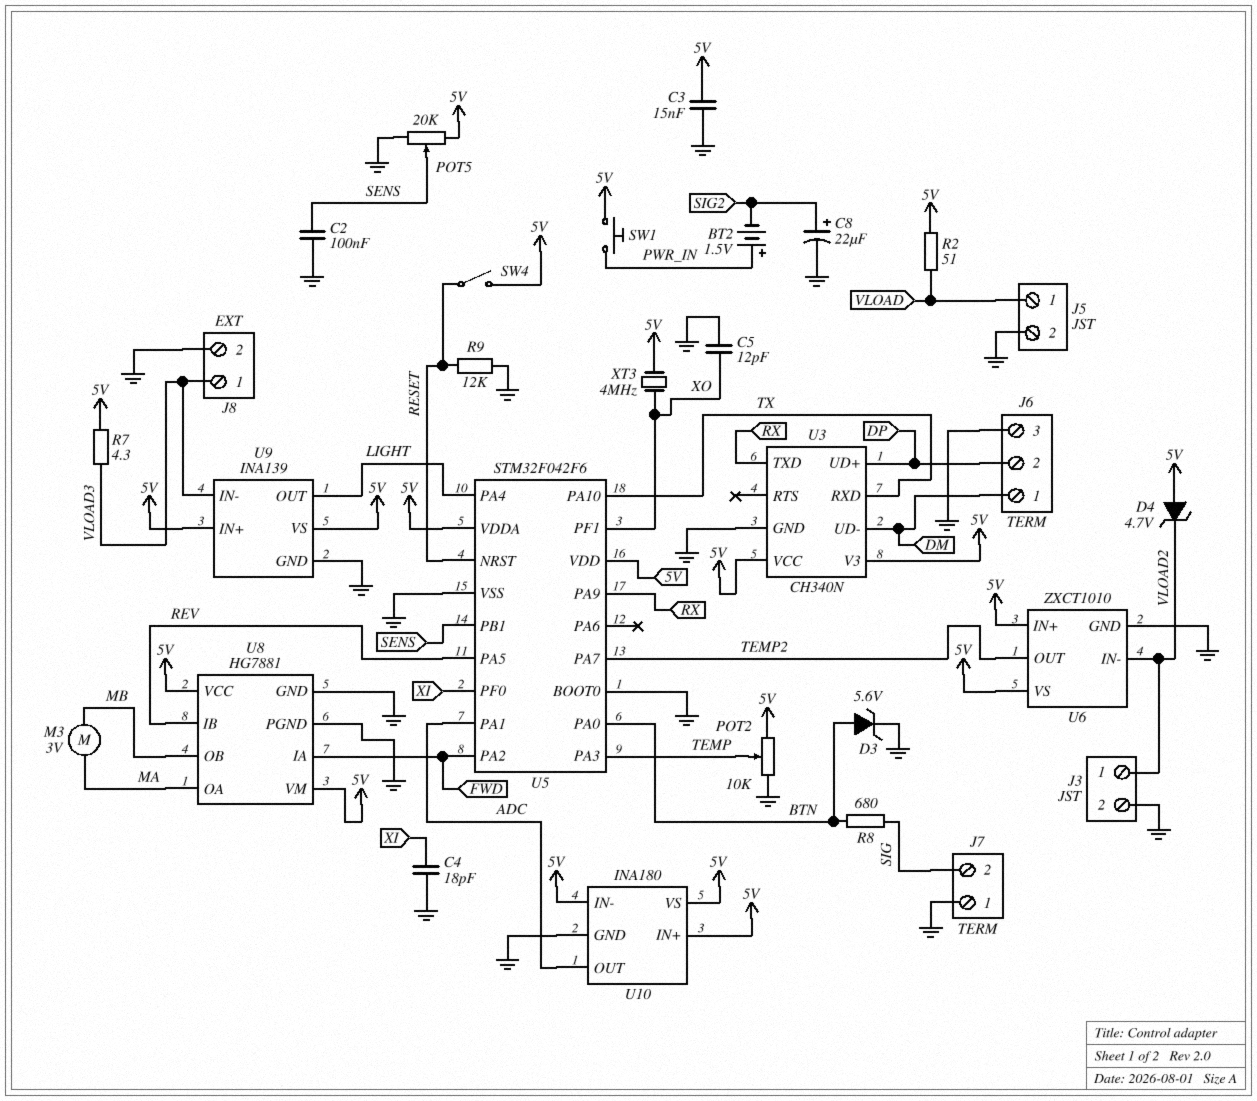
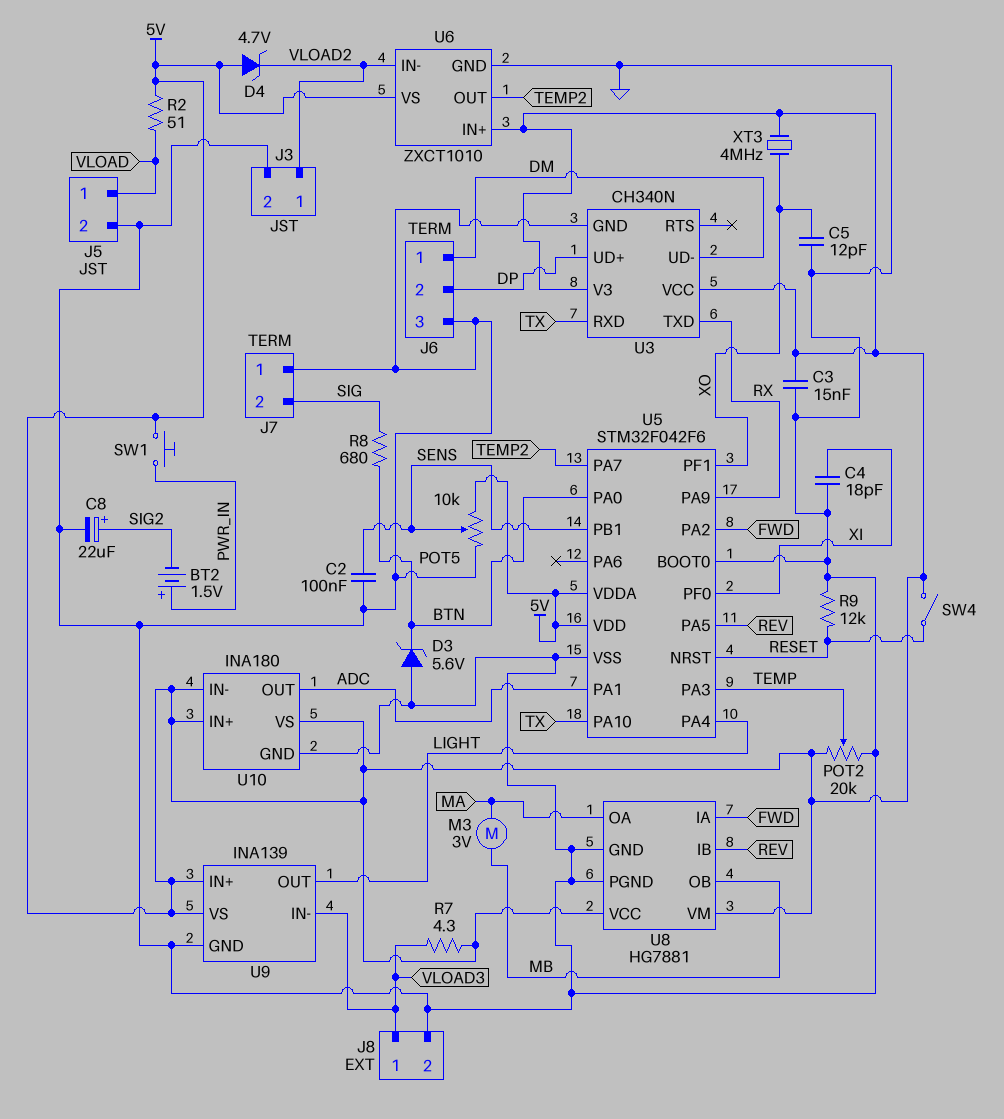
D3: zener 5.6V (A BTN, K GND) -> zener 5.6V (A GND, K BTN)
POT2: 10k (5V, GND, wiper TEMP) -> 20k (5V, GND, wiper TEMP)
POT5: 20k (5V, GND, wiper SENS) -> 10k (5V, GND, wiper SENS)

